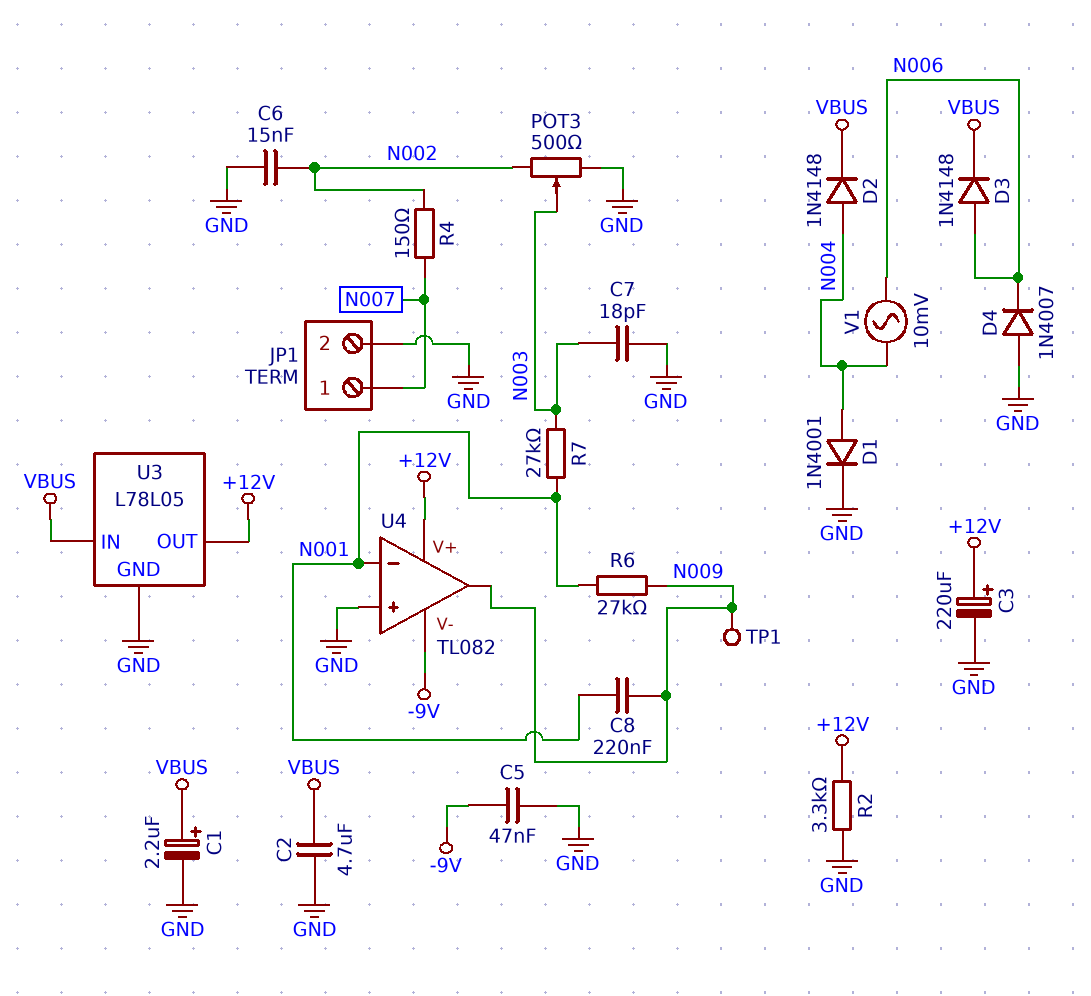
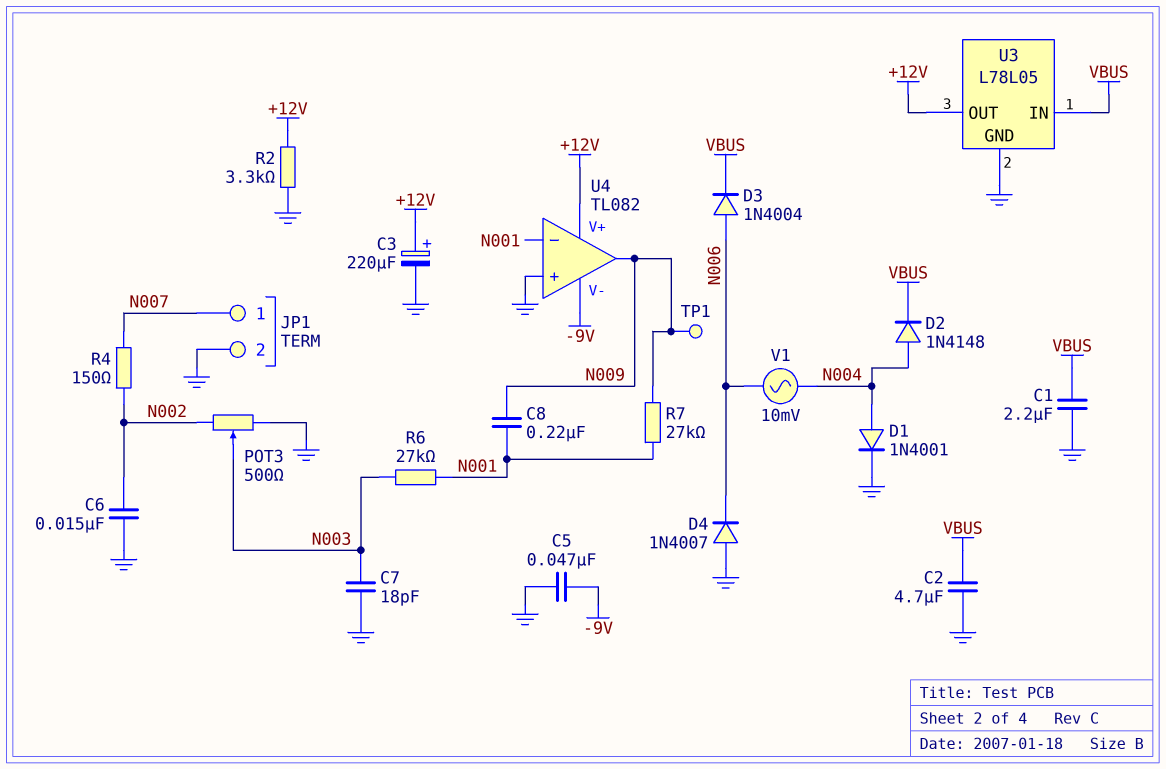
C1: 2.2uF (plus VBUS, minus GND) -> 2.2uF (GND, VBUS)
D3: diode 1N4148 (A N006, K VBUS) -> diode 1N4004 (A N006, K VBUS)
R6: 27k (N001, N009) -> 27k (N001, N003)
R7: 27k (N001, N003) -> 27k (N001, N009)

